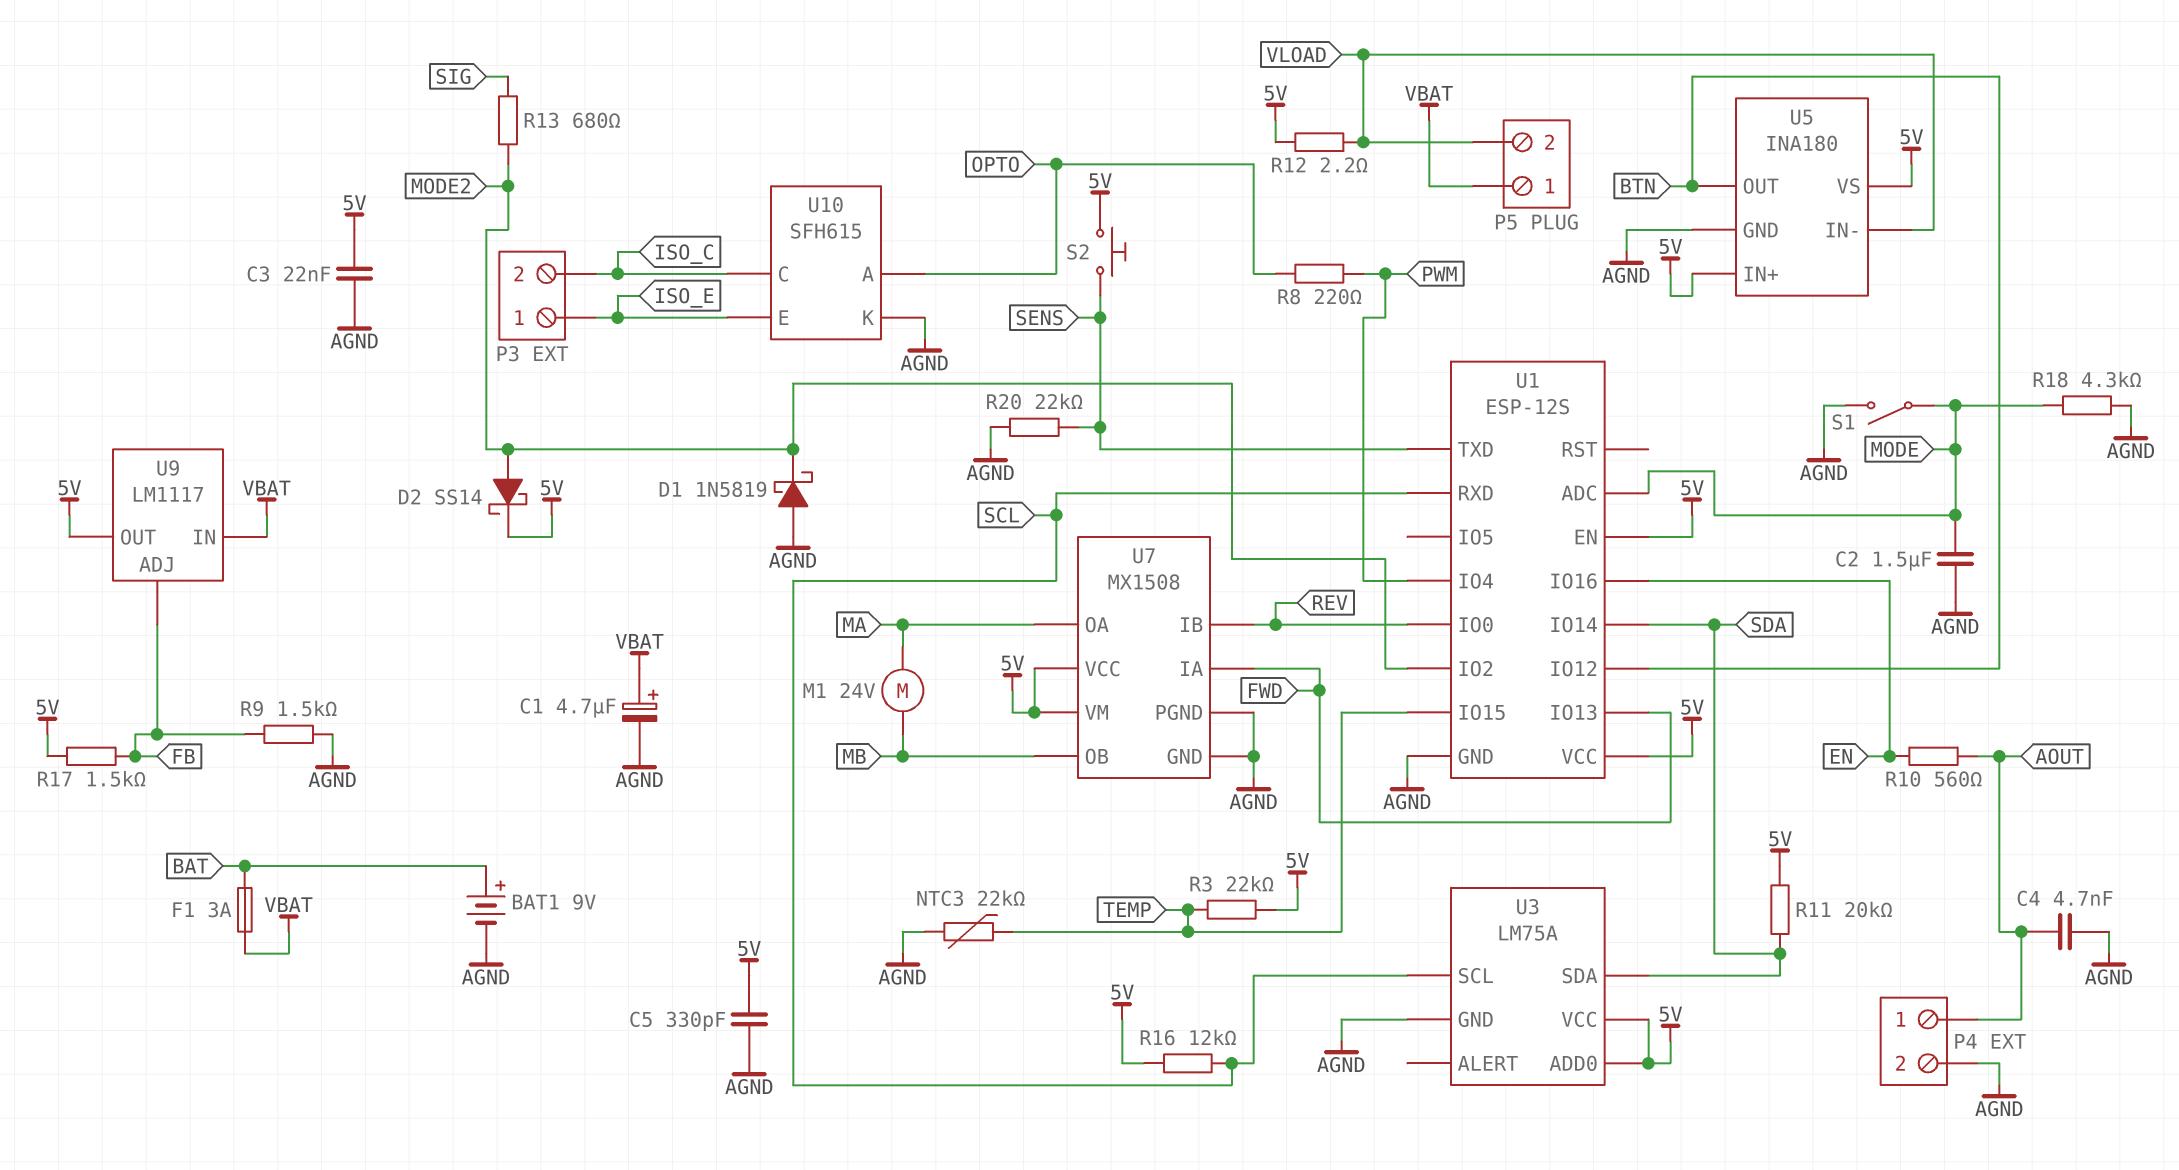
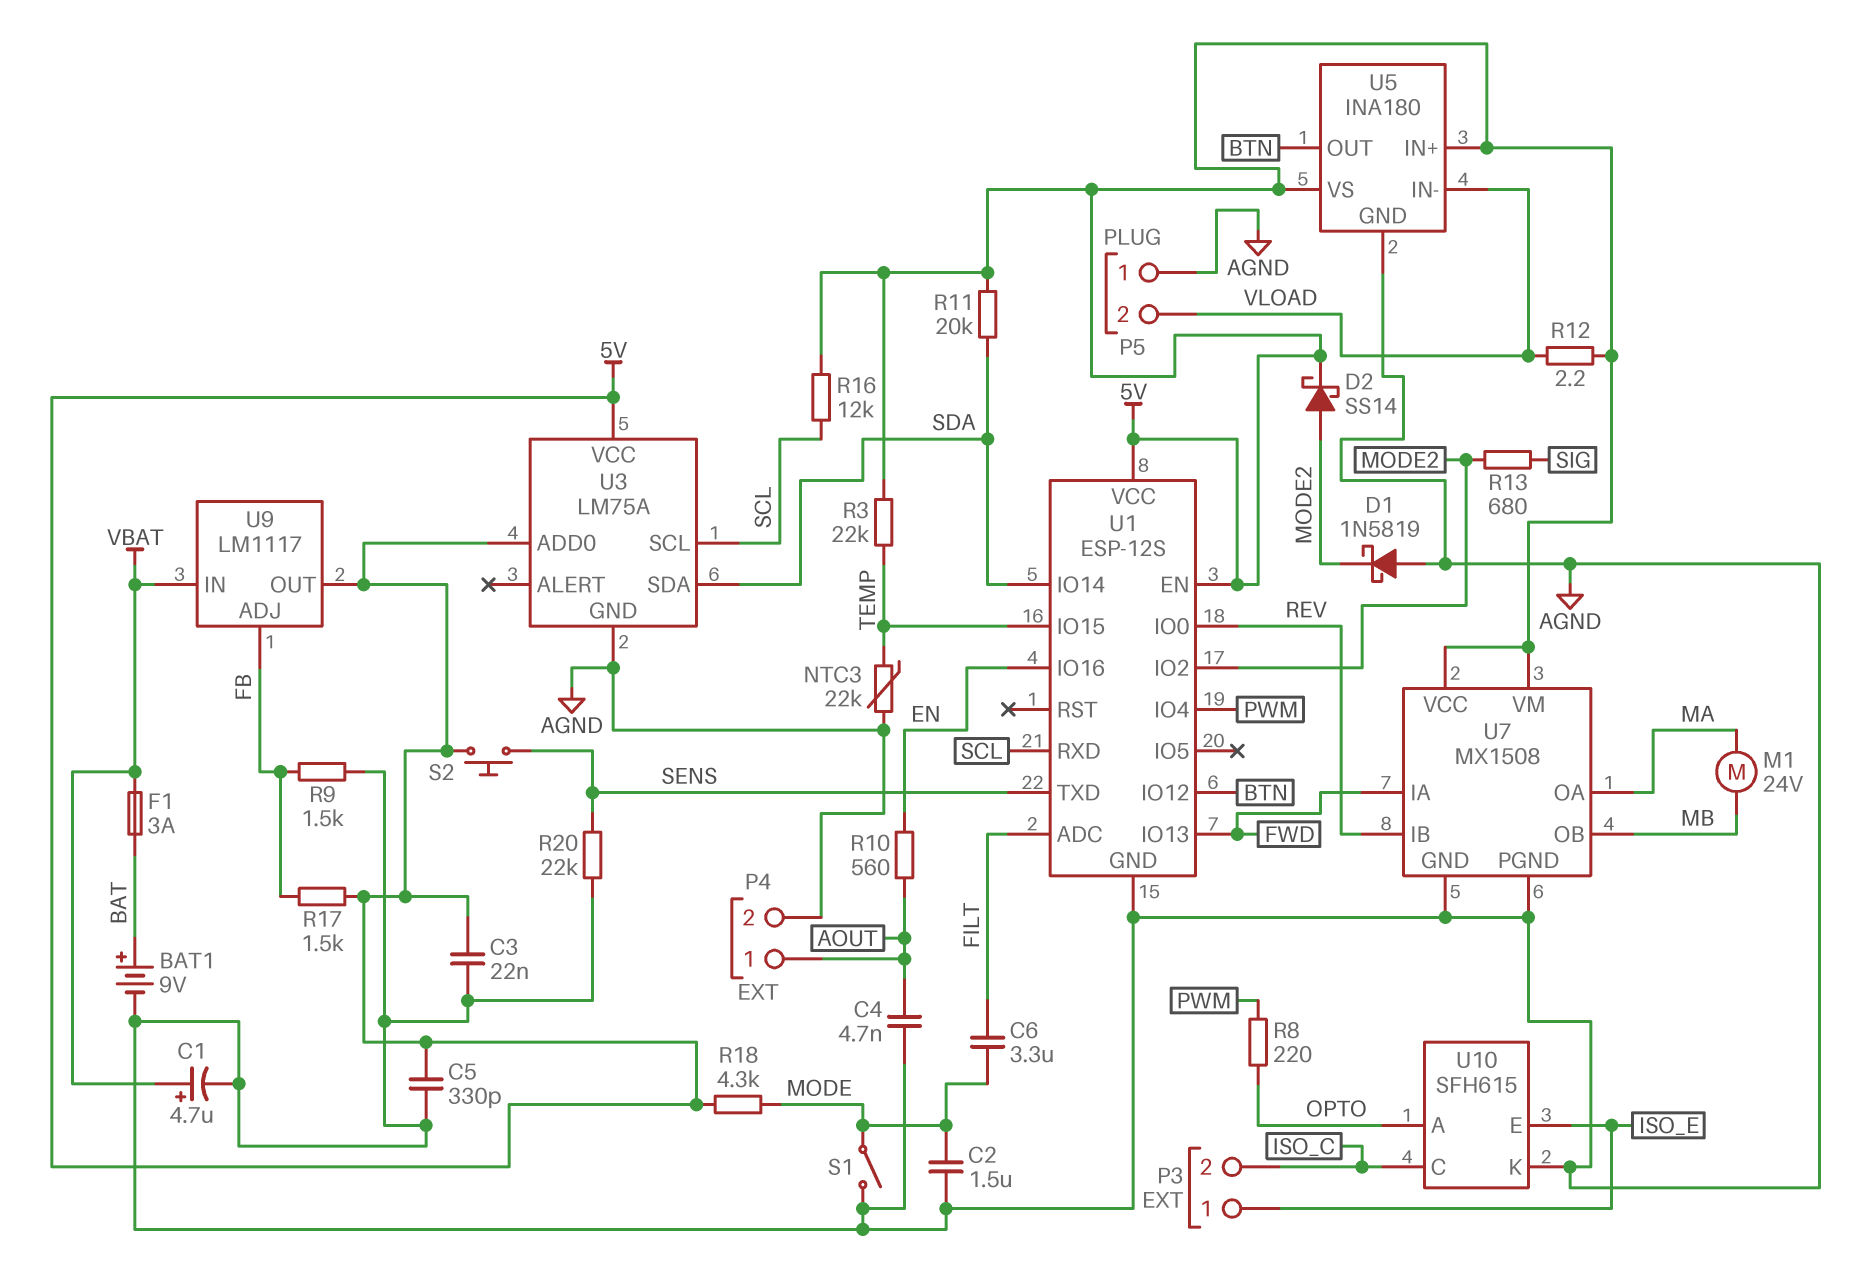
C6: none -> 3.3uF (FILT, MODE)
P5 pin 1: VBAT -> AGND
R18: 4.3k (AGND, MODE) -> 4.3k (5V, MODE)
U1 pin ADC: MODE -> FILT

